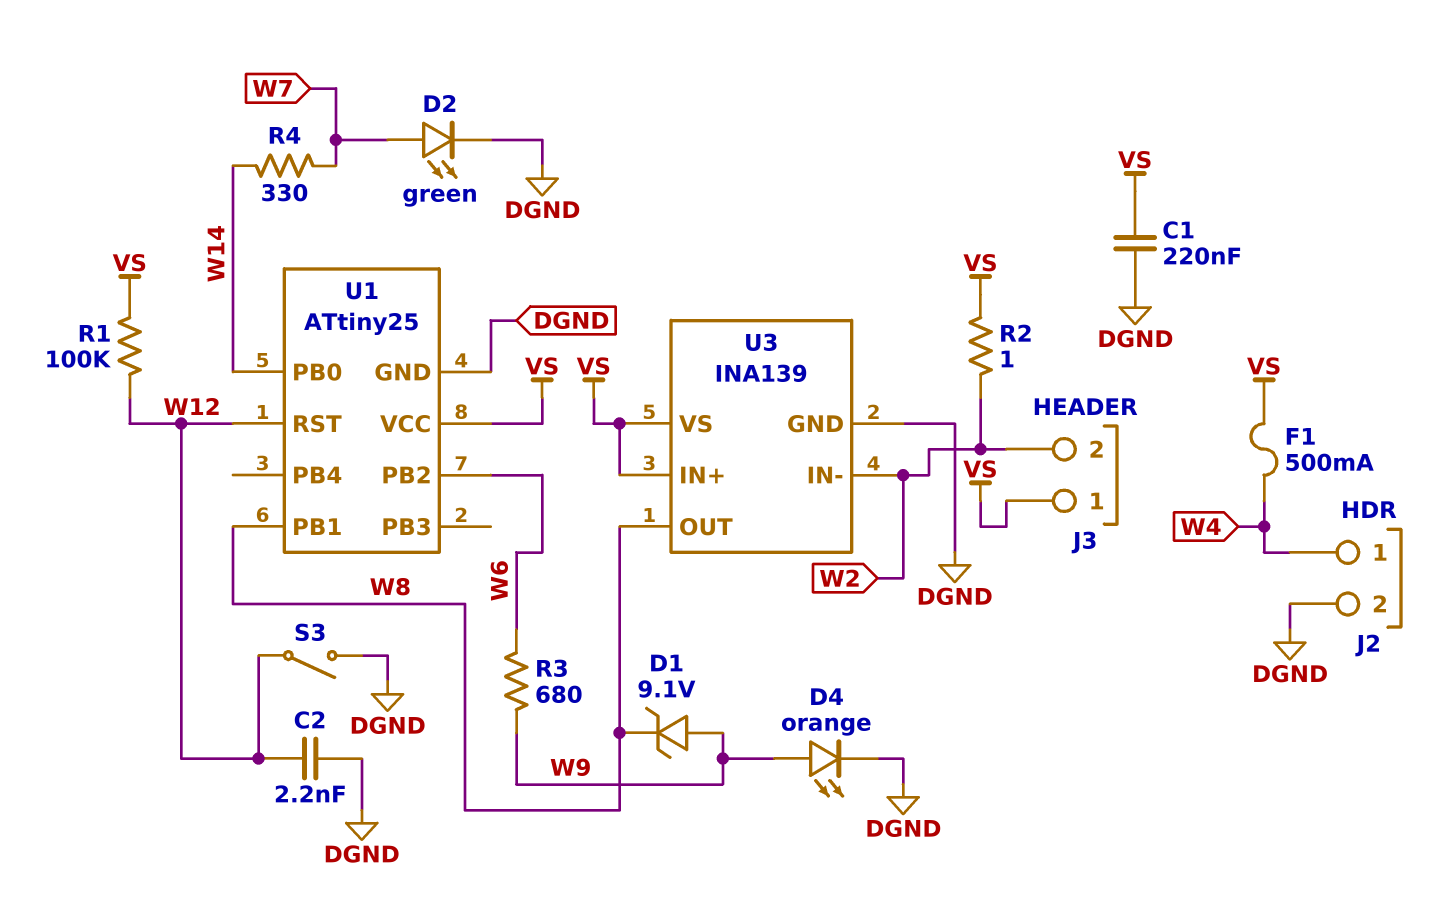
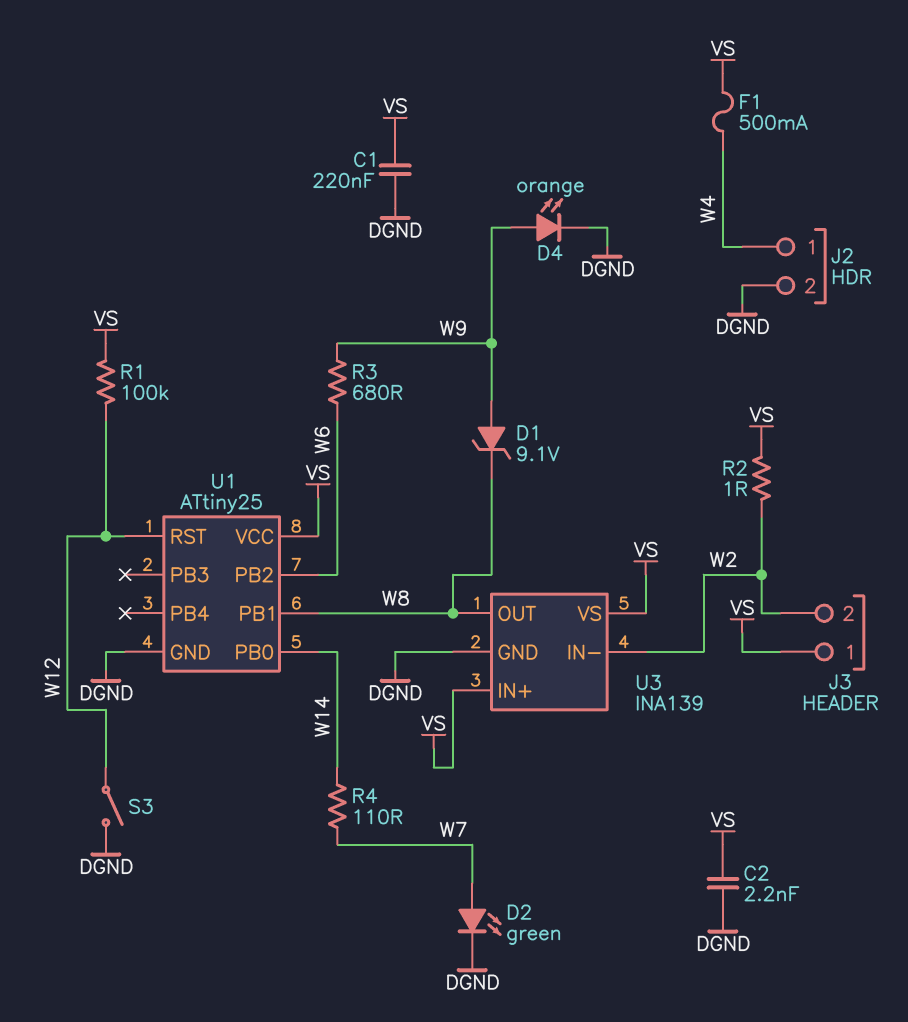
C2: 2.2nF (DGND, W12) -> 2.2nF (DGND, VS)
R4: 330 (W7, W14) -> 110 (W7, W14)

